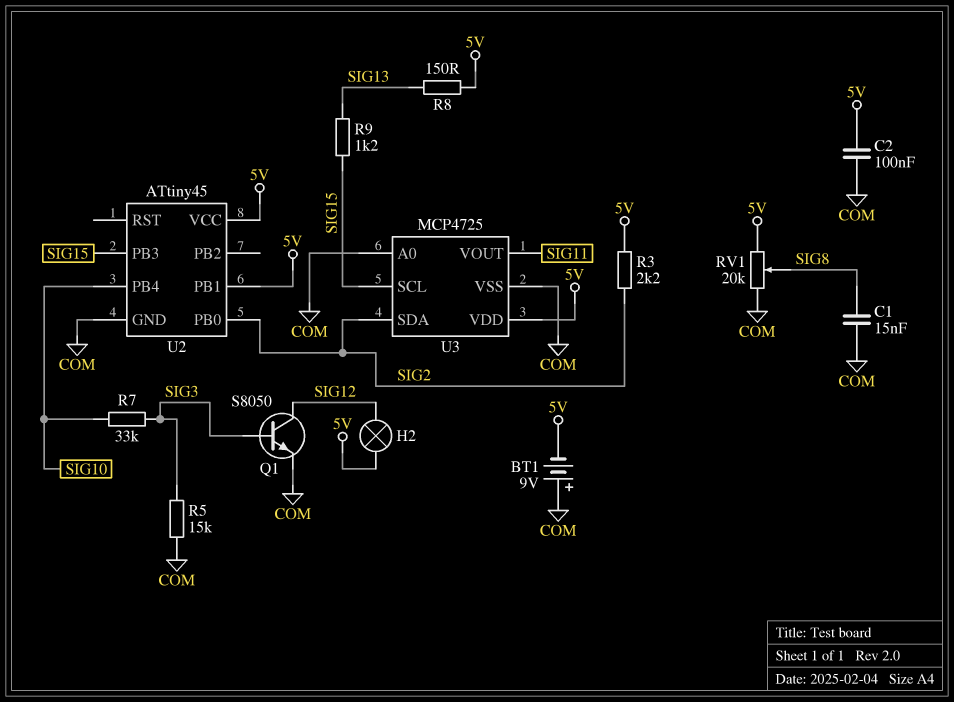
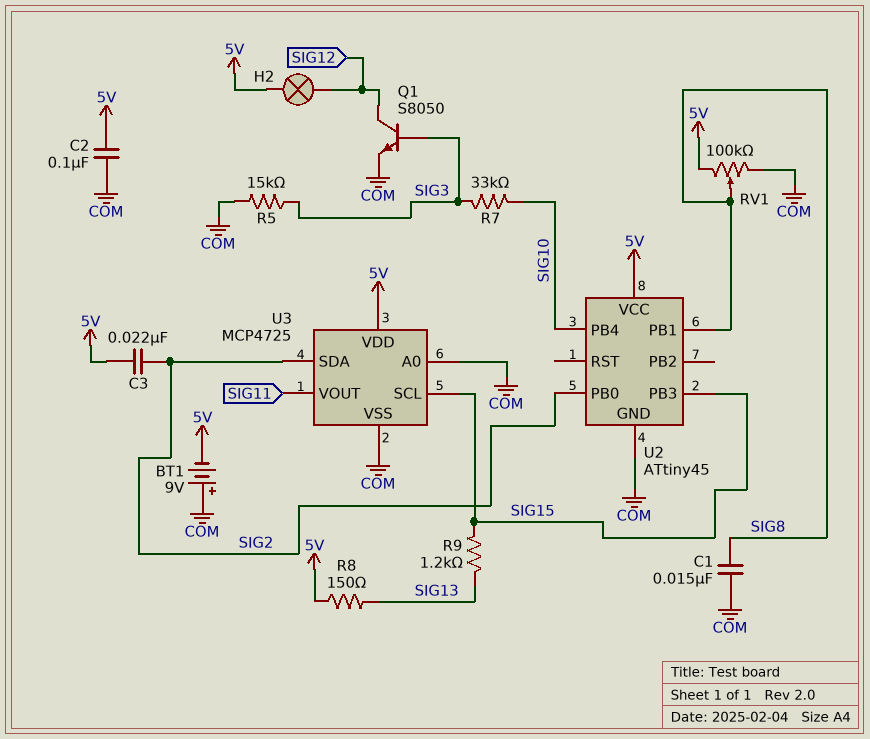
C3: none -> 22nF (5V, SIG2)
R3: 2.2k (5V, SIG2) -> none
RV1: 20k (5V, COM, wiper SIG8) -> 100k (5V, COM, wiper SIG8)
U2 pin PB1: 5V -> SIG8

